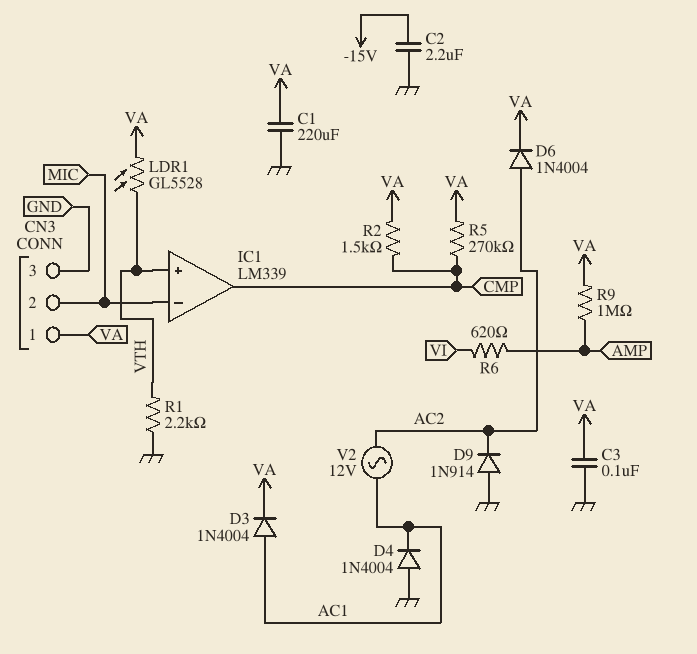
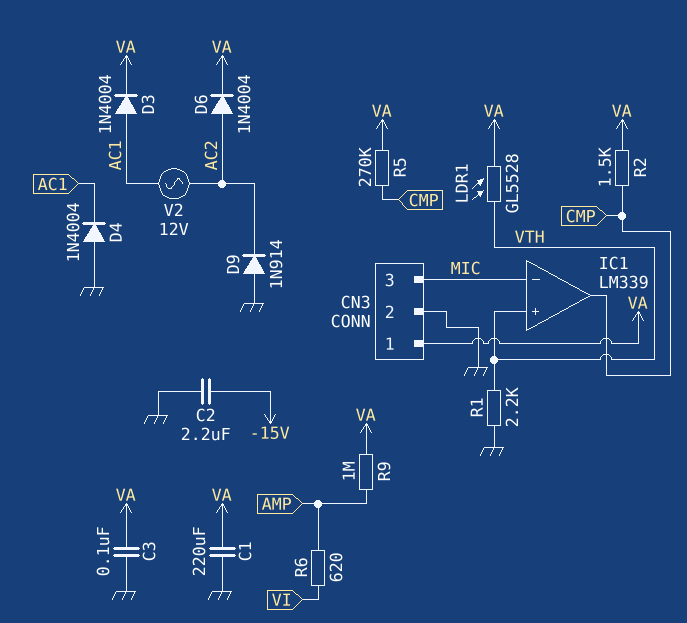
CN3 pin 2: MIC -> GND
CN3 pin 3: GND -> MIC

